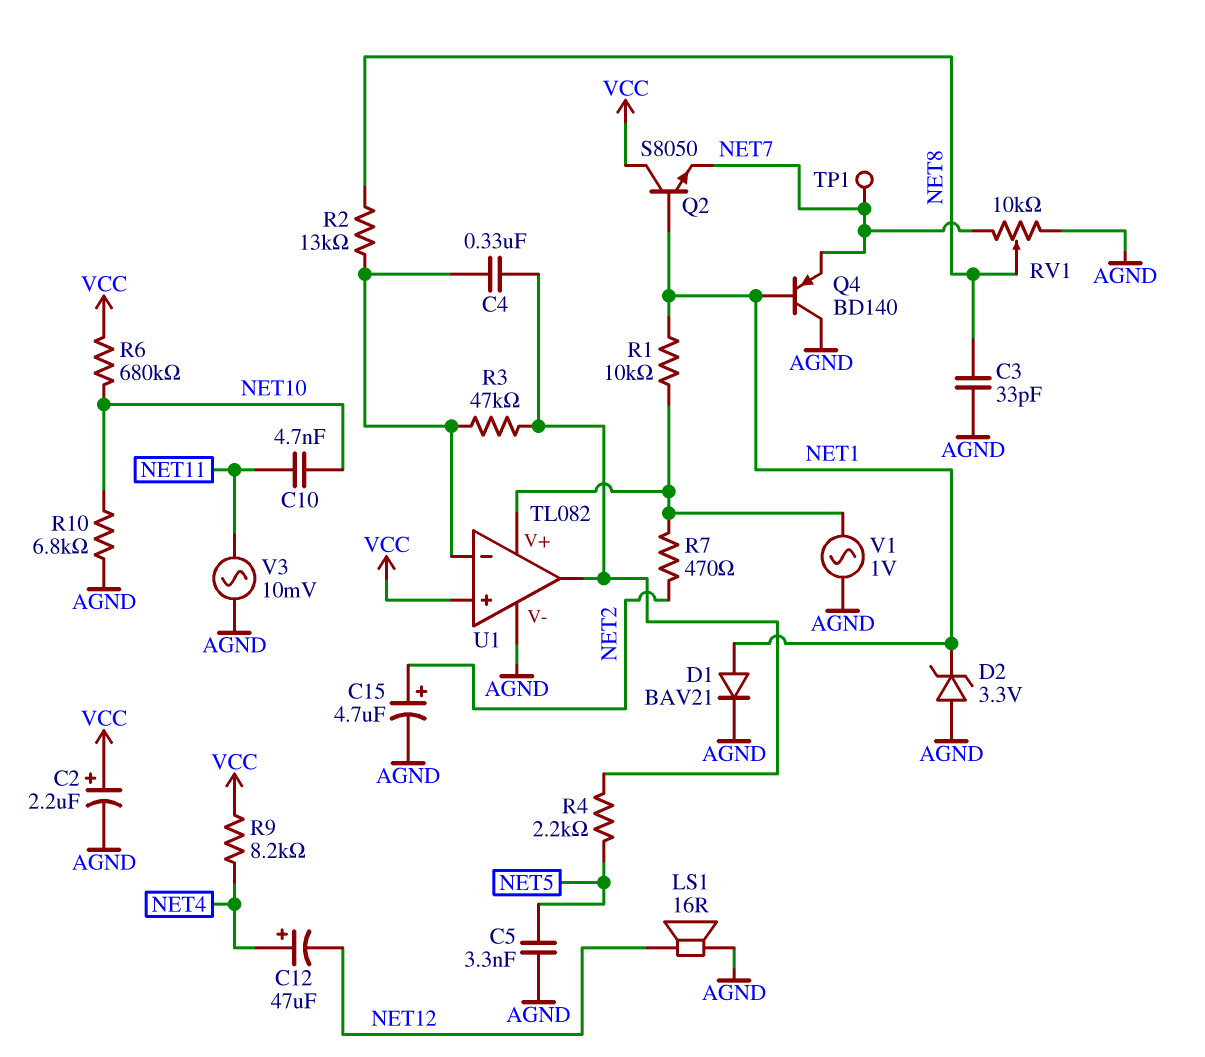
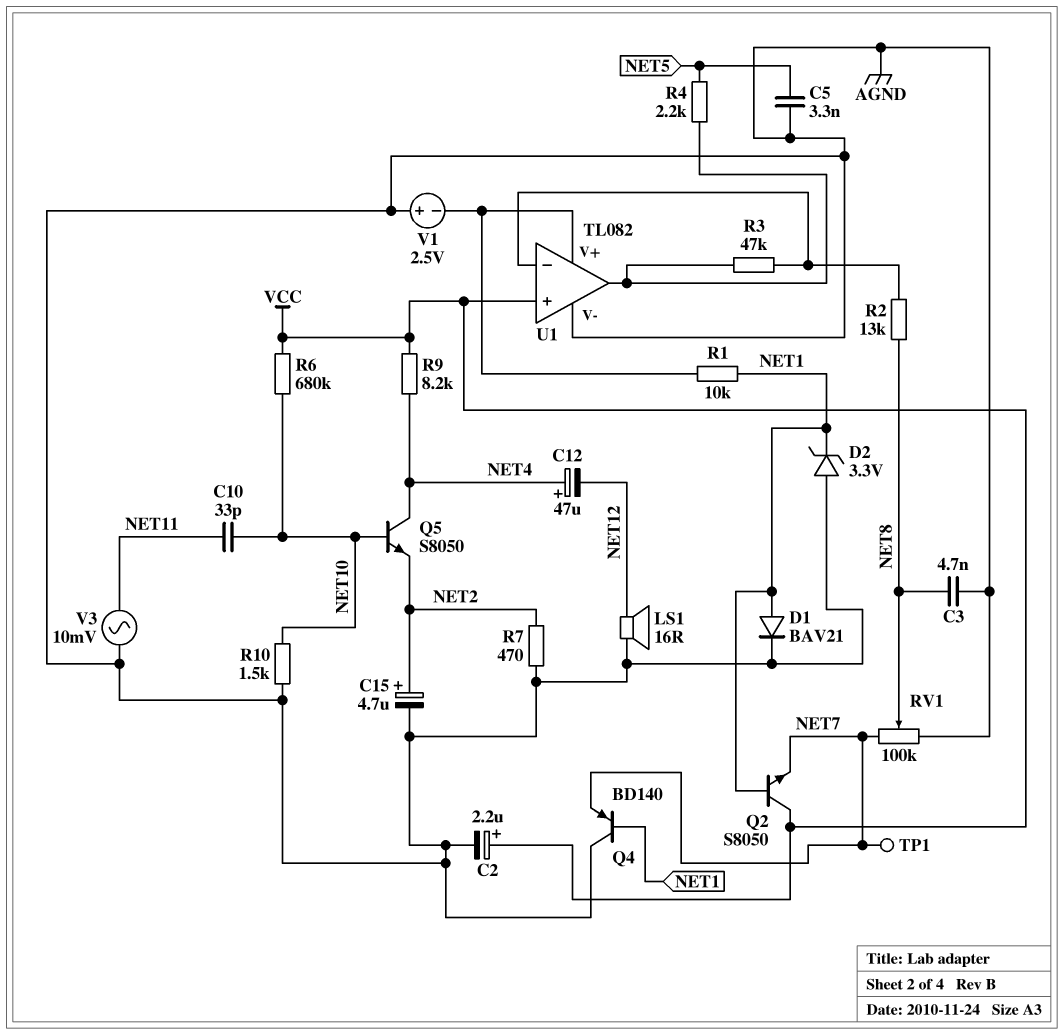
C3: 33pF (AGND, NET8) -> 4.7nF (AGND, NET8)
C4: 330nF (U1/in-, U1/out) -> none
C10: 4.7nF (NET10, NET11) -> 33pF (NET10, NET11)
Q5: none -> NPN S8050 (B NET10, C NET4, E NET2)
R7: 470 (NET2, U1/V+) -> 470 (AGND, NET2)
R10: 6.8k (AGND, NET10) -> 1.5k (AGND, NET10)
RV1: 10k (AGND, NET7, wiper NET8) -> 100k (AGND, NET7, wiper NET8)
V1: AC 1V (AGND, U1/V+) -> 2.5V (plus AGND, minus U1/V+)

